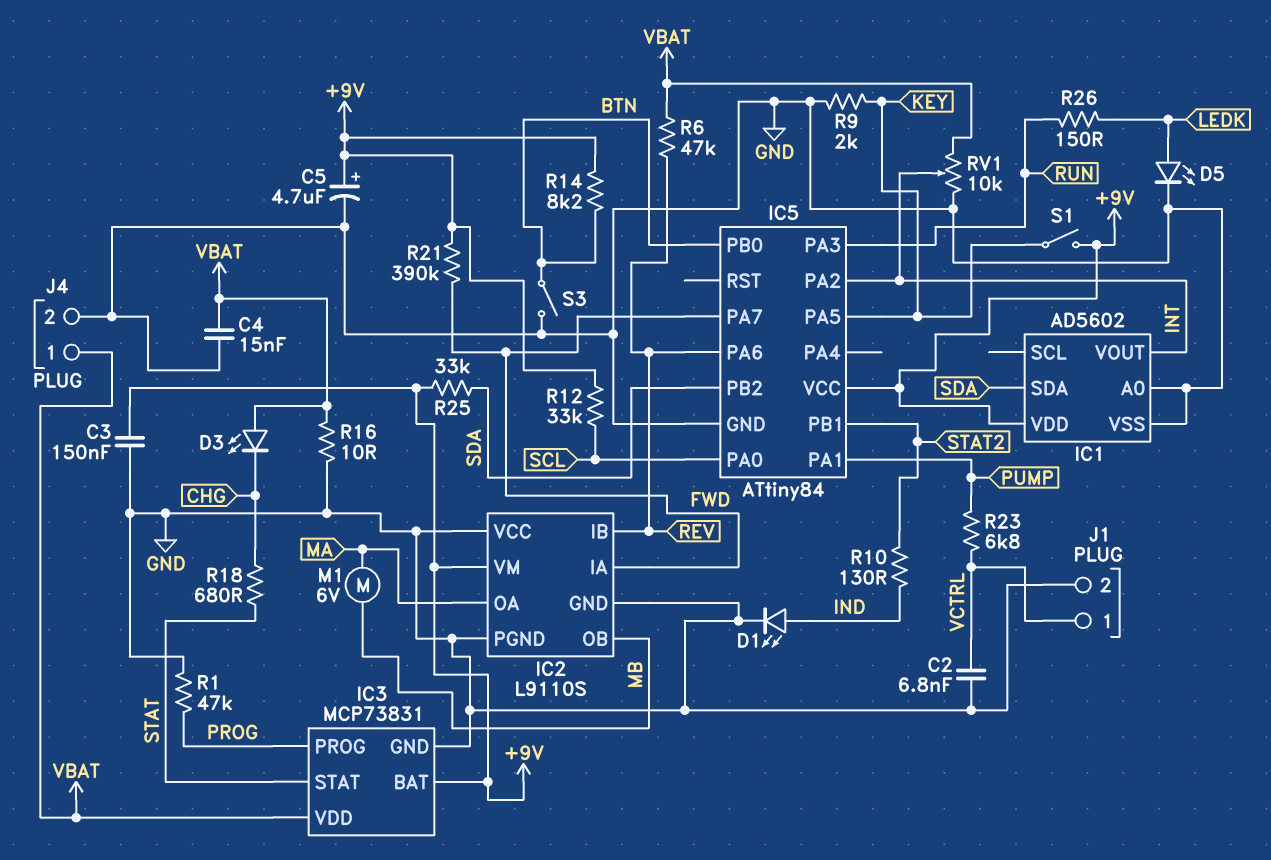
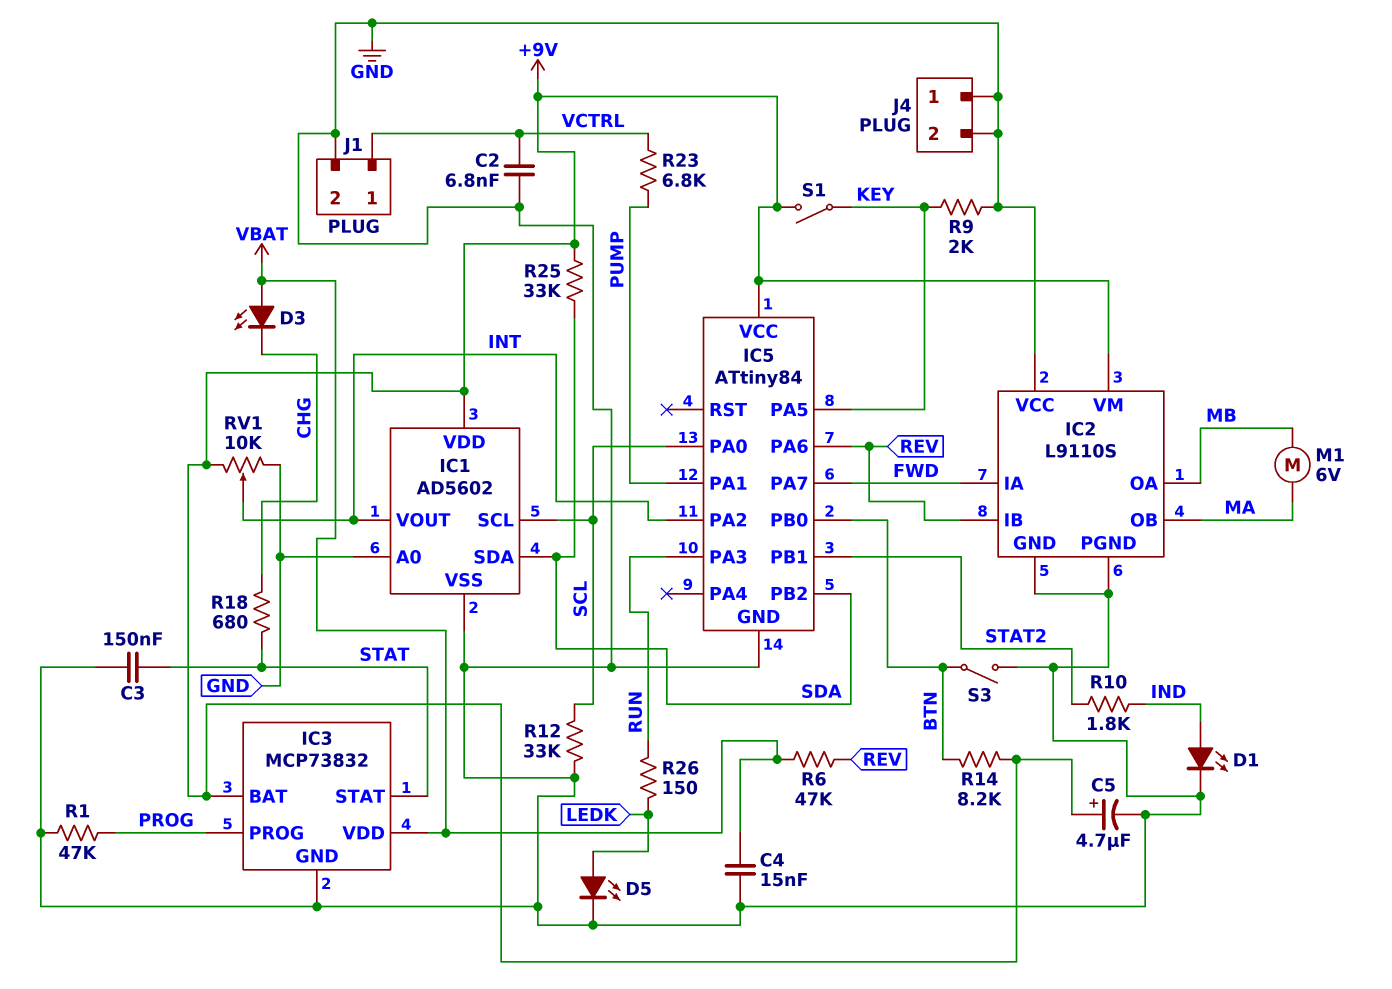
C3: 150nF (+9V, GND) -> 150nF (GND, STAT)
IC1 pin SCL: none -> SCL
IC2 pin OA: MA -> MB
IC2 pin OB: MB -> MA
IC3: MCP73831 -> MCP73832
J4 pin 1: VBAT -> GND
R10: 130 (IND, STAT2) -> 1.8k (IND, STAT2)
R12: 33k (+9V, SCL) -> 33k (GND, SCL)
R16: 10 (GND, VBAT) -> none
R21: 390k (+9V, FWD) -> none
RV1: 10k (GND, VBAT, wiper INT) -> 10k (+9V, GND, wiper INT)

